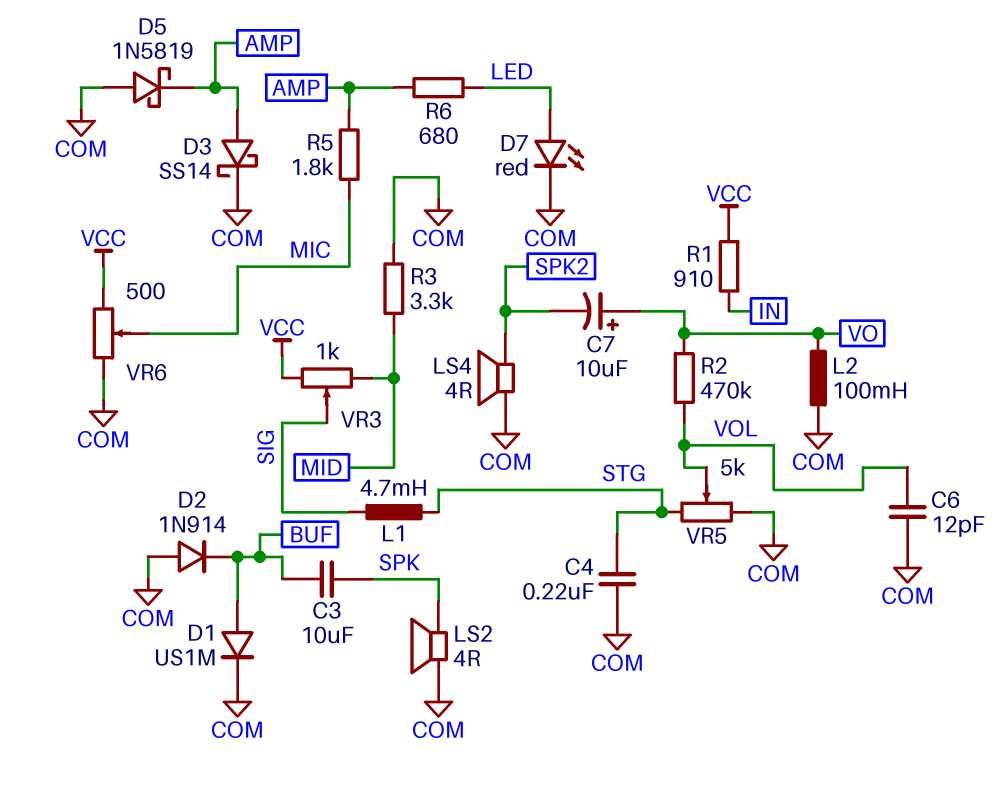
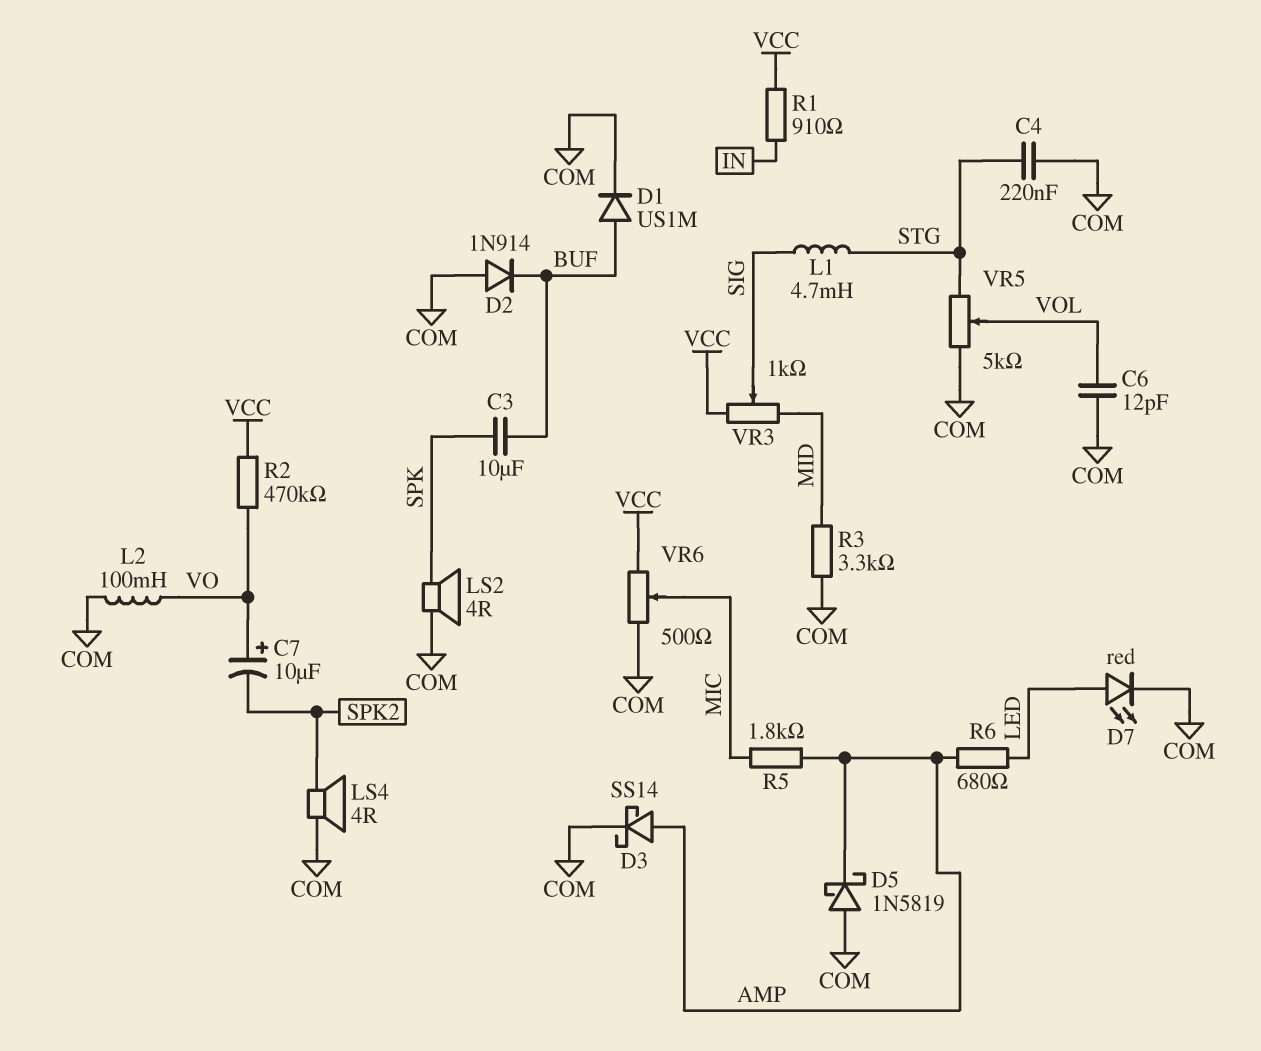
R2: 470k (VO, VOL) -> 470k (VCC, VO)

